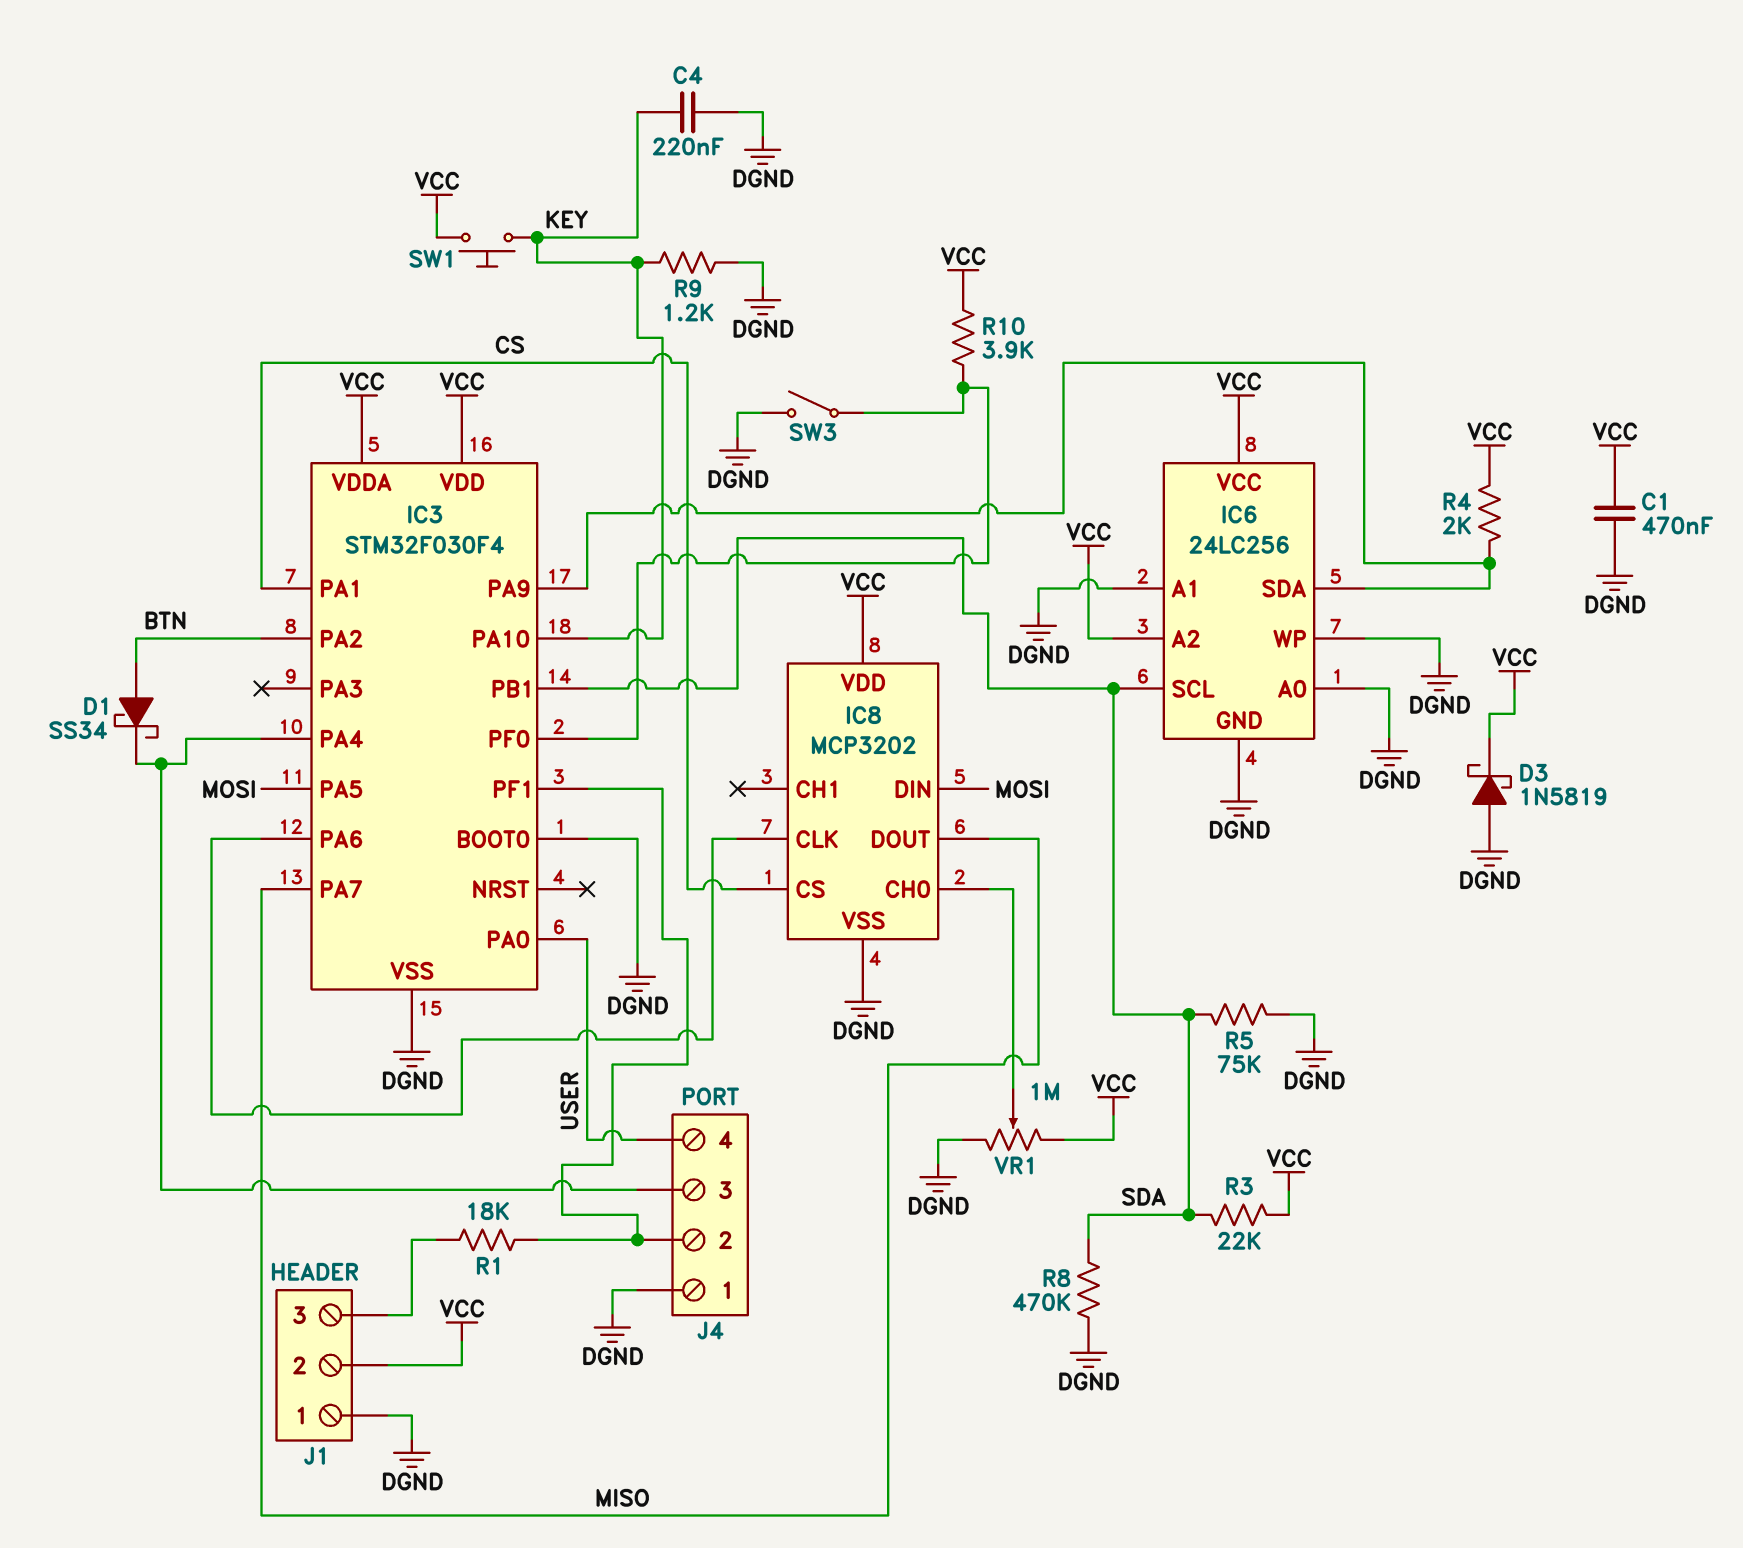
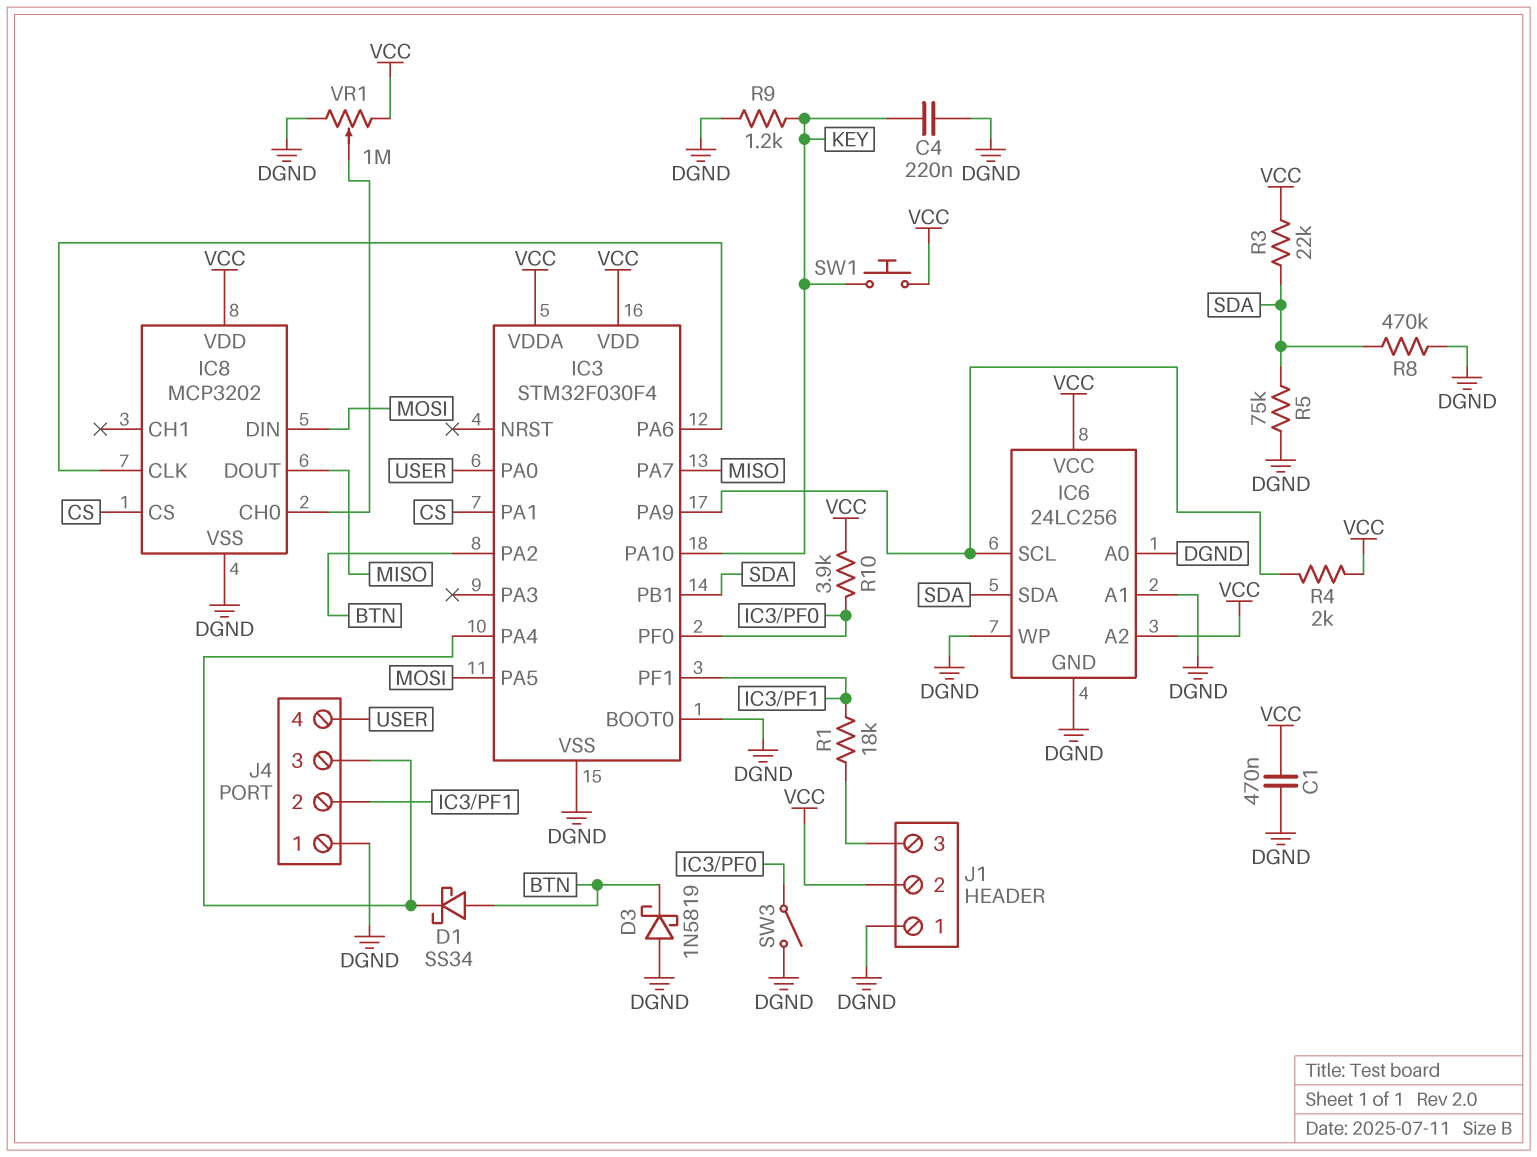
D3: schottky 1N5819 (A DGND, K VCC) -> schottky 1N5819 (A DGND, K BTN)
IC6 pin SCL: SDA -> IC3/PA9
IC6 pin SDA: IC3/PA9 -> SDA

